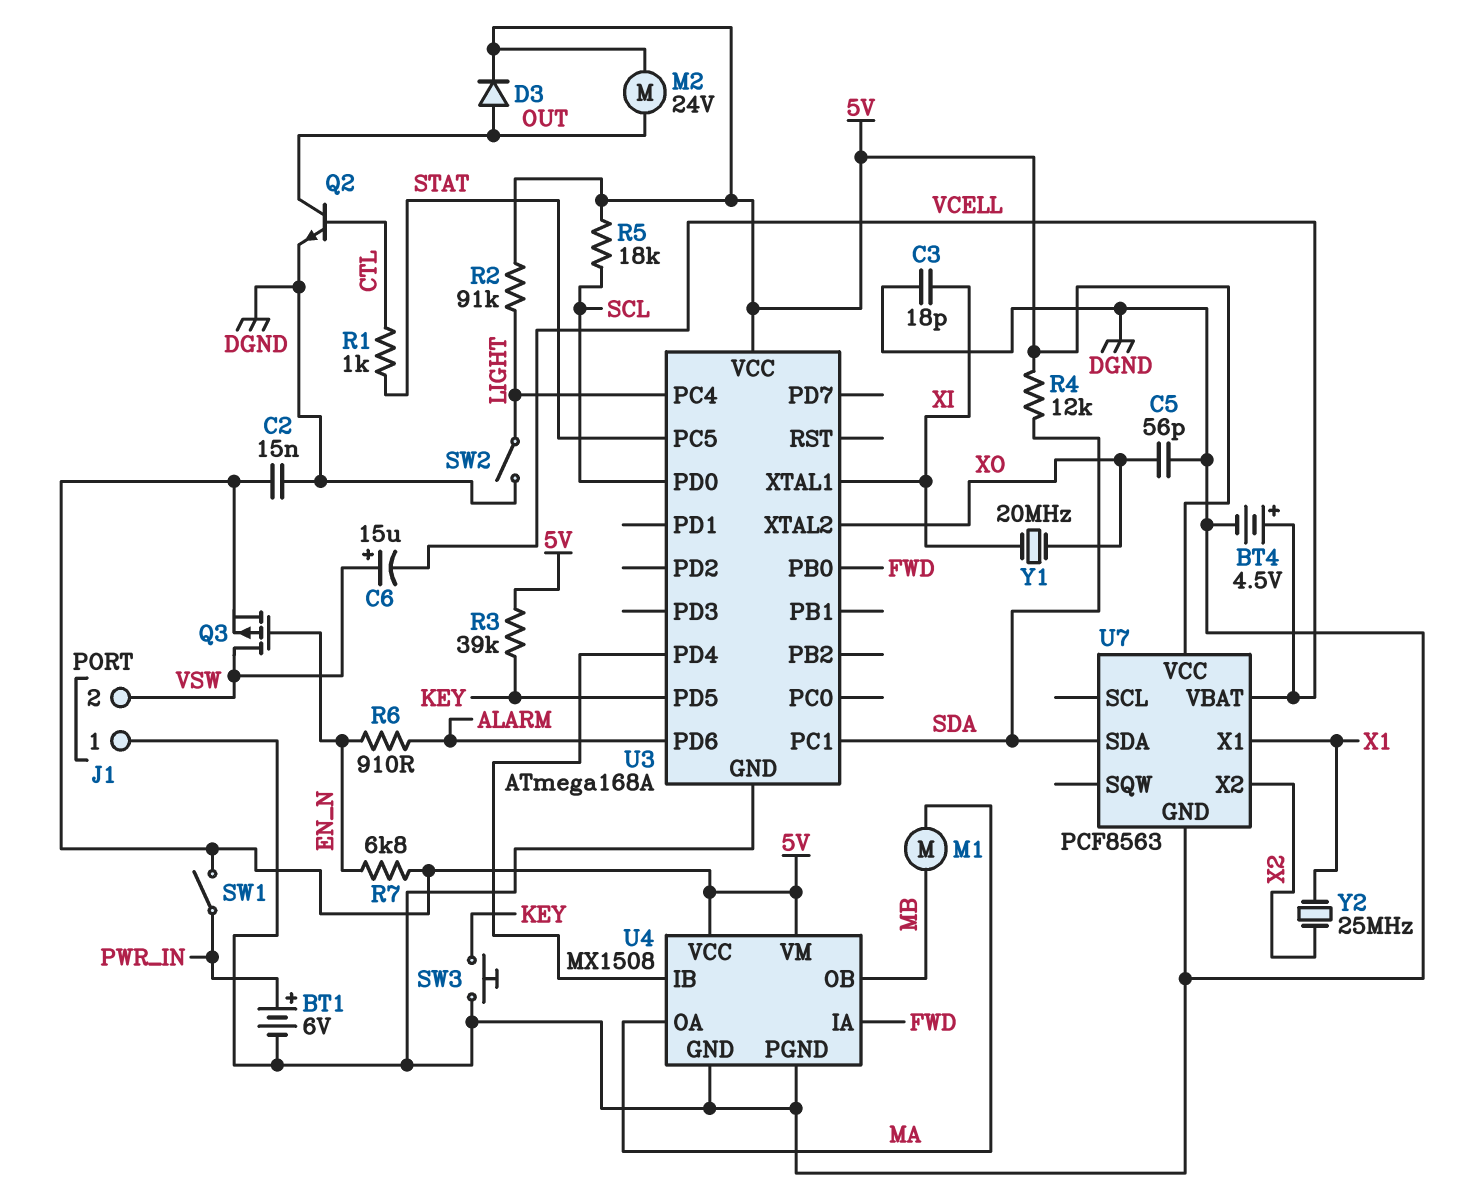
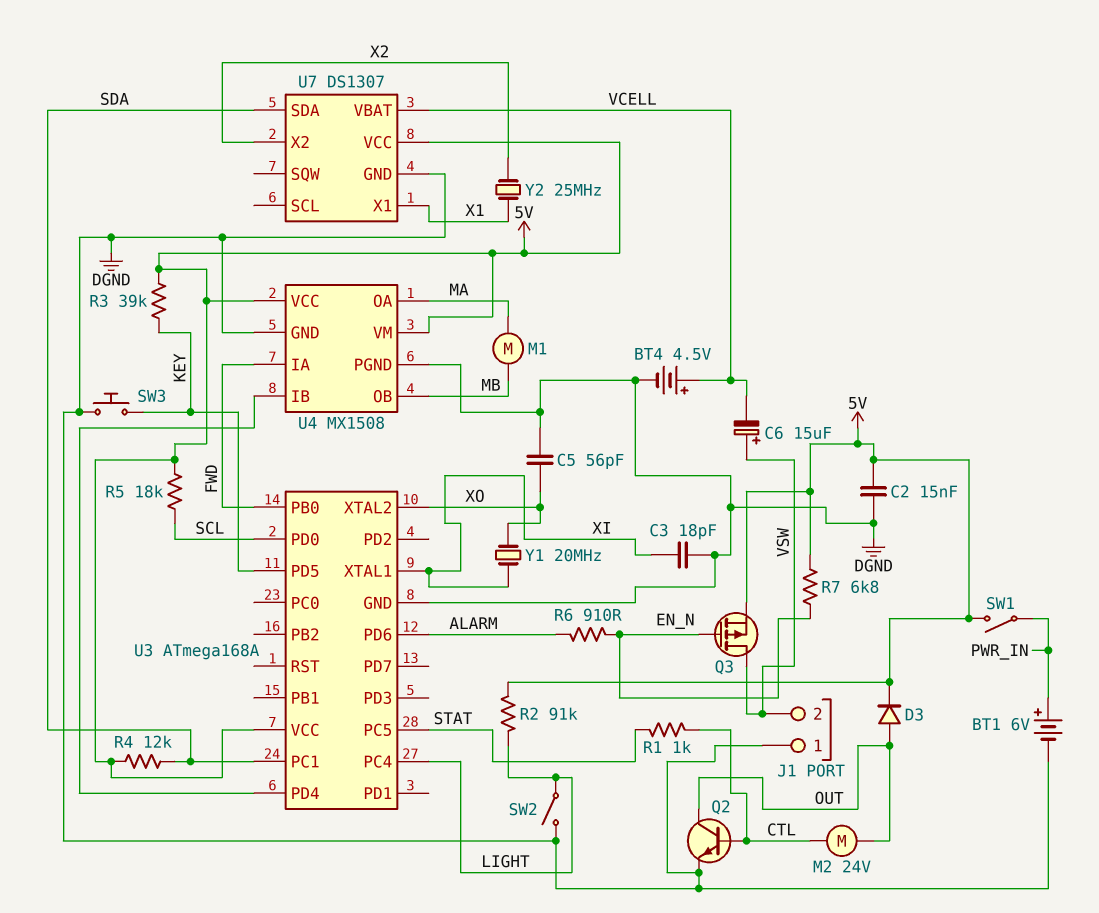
M2: motor 24V (5V, OUT) -> motor 24V (CTL, OUT)
U7: PCF8563 -> DS1307

